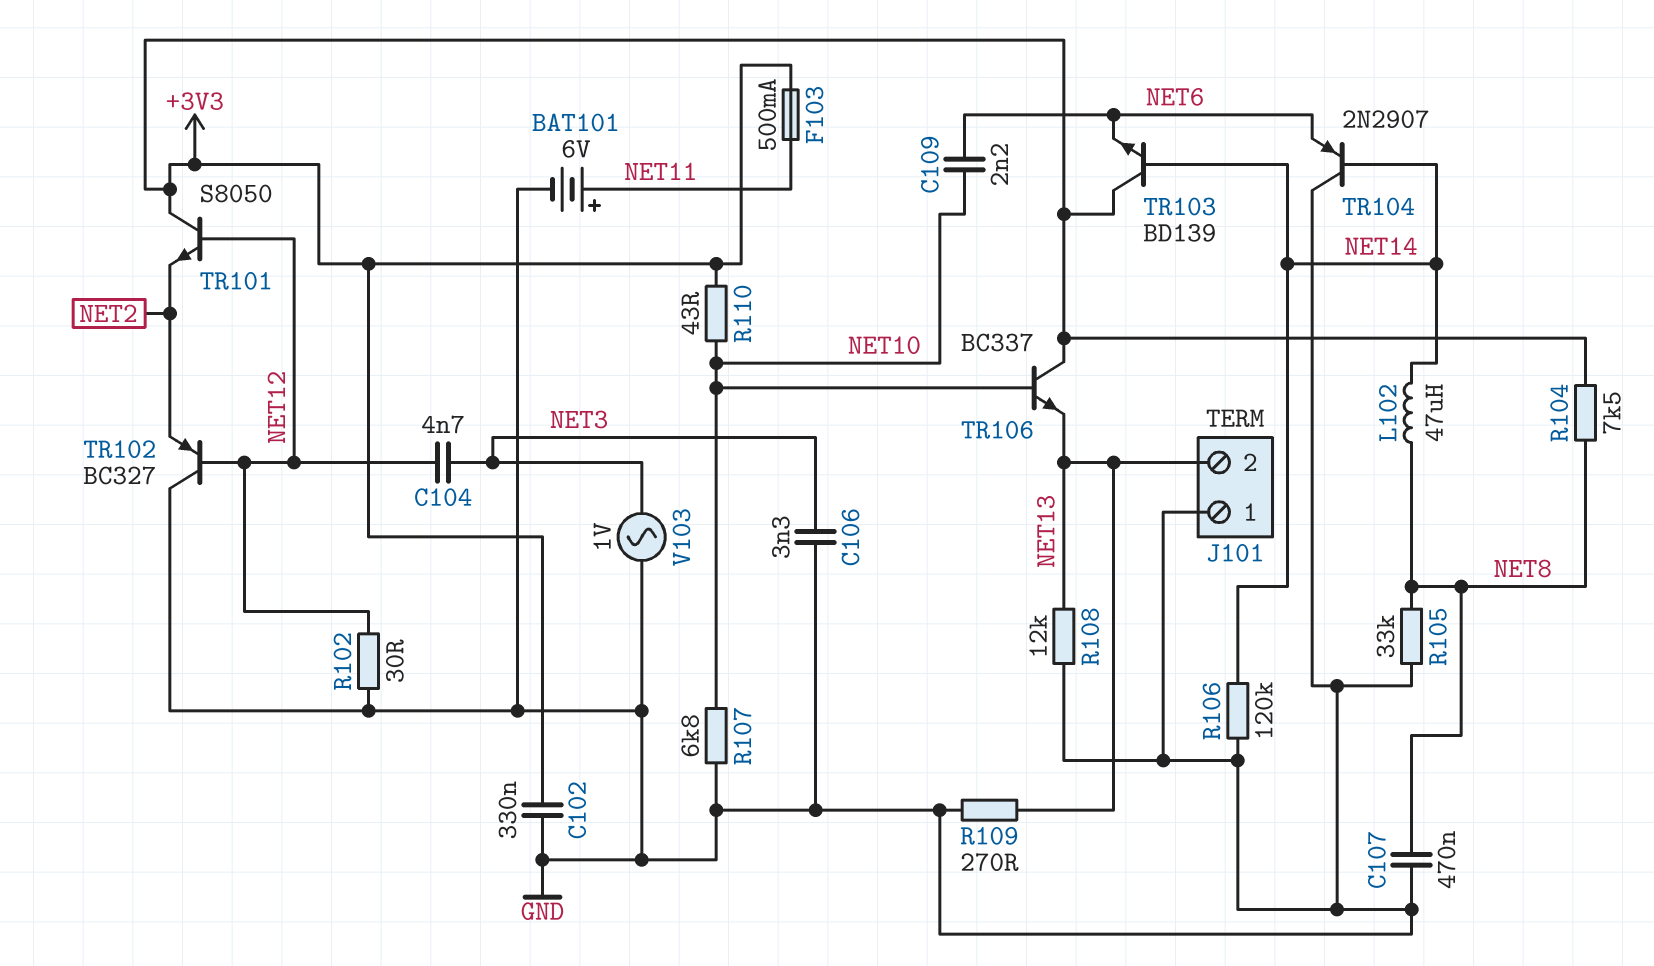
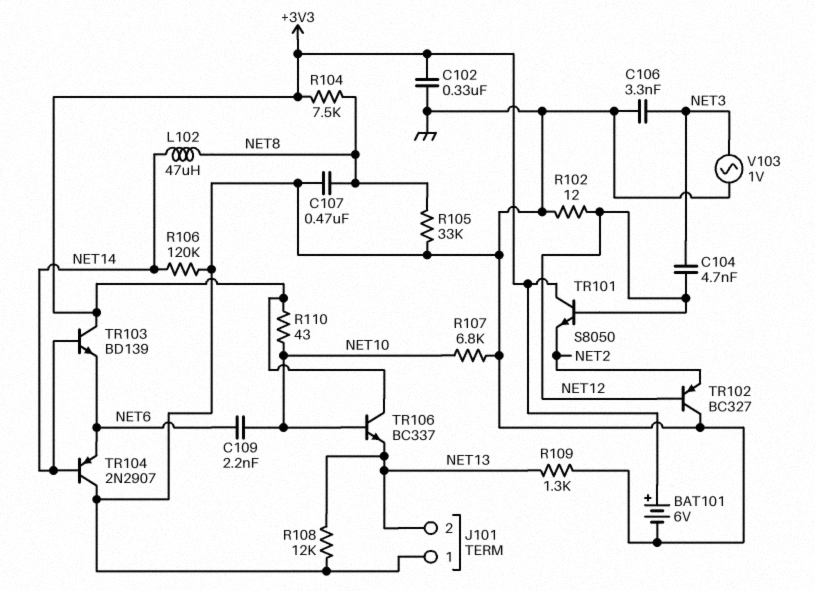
BAT101: 6V (plus NET11, minus GND) -> 6V (plus +3V3, minus GND)
F103: 500mA (+3V3, NET11) -> none
R102: 30 (GND, NET12) -> 12 (GND, NET12)
R109: 270 (GND, NET13) -> 1.3k (GND, NET13)

